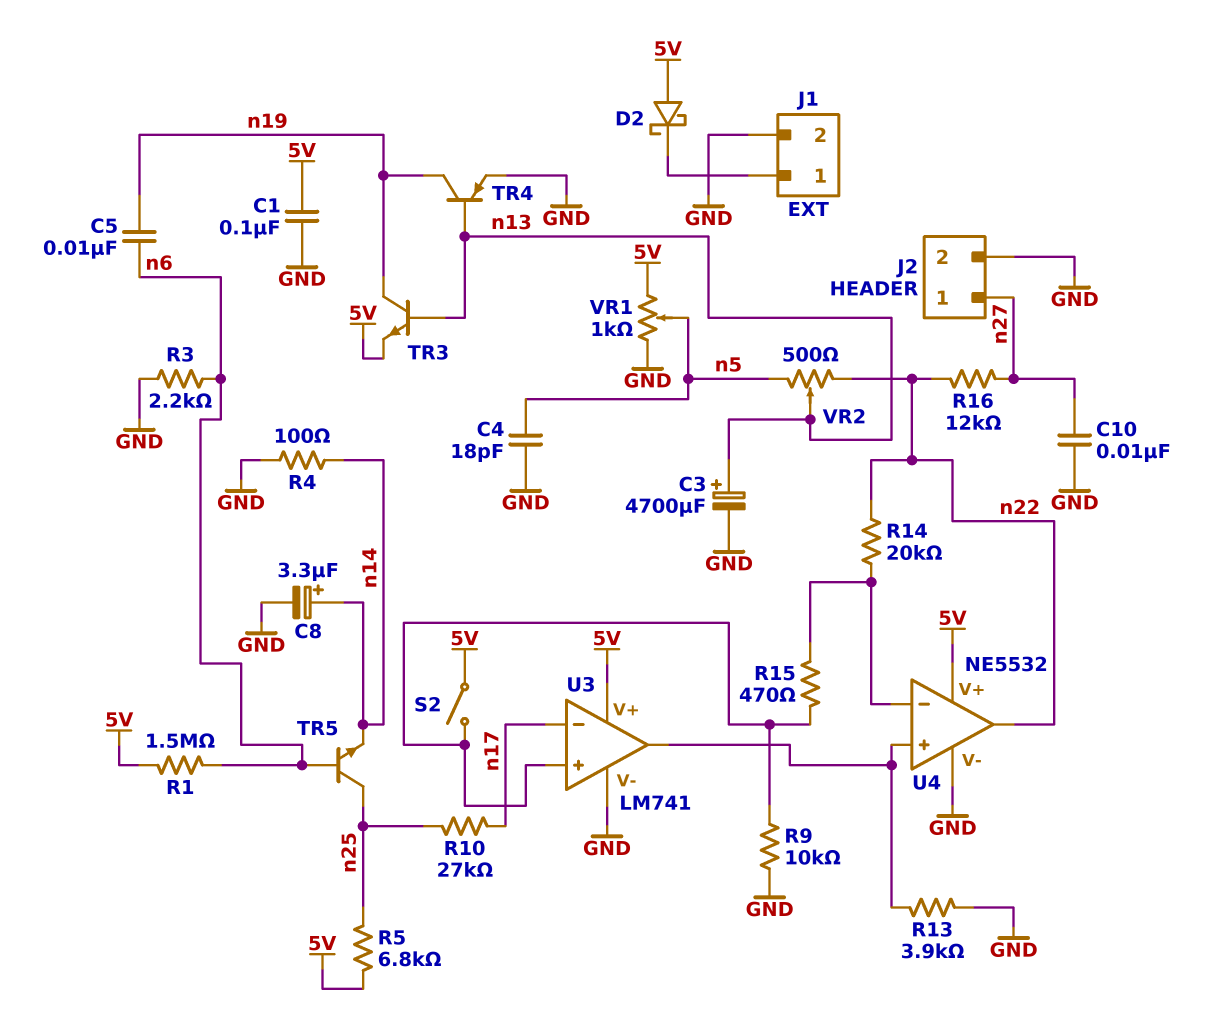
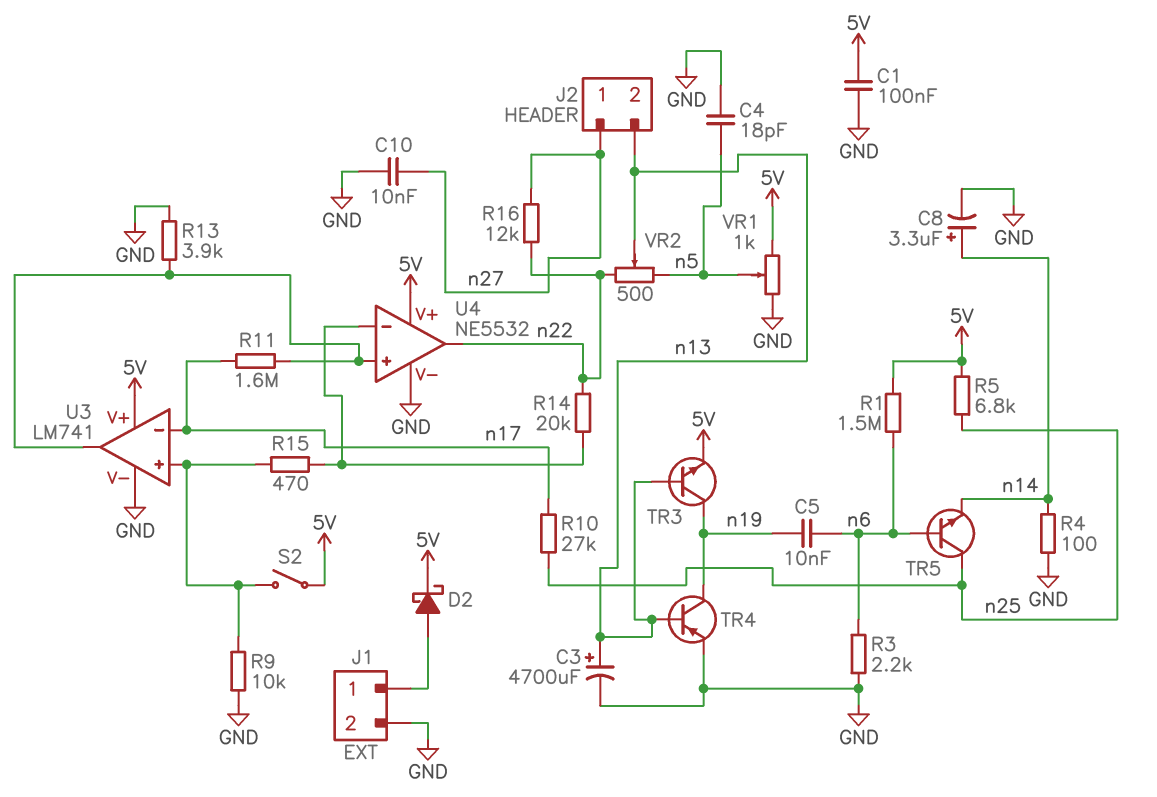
D2: schottky (A 5V, K J1/1) -> schottky (A J1/1, K 5V)
J2 pin 2: GND -> n13
R11: none -> 1.6M (U3/out, n17)

